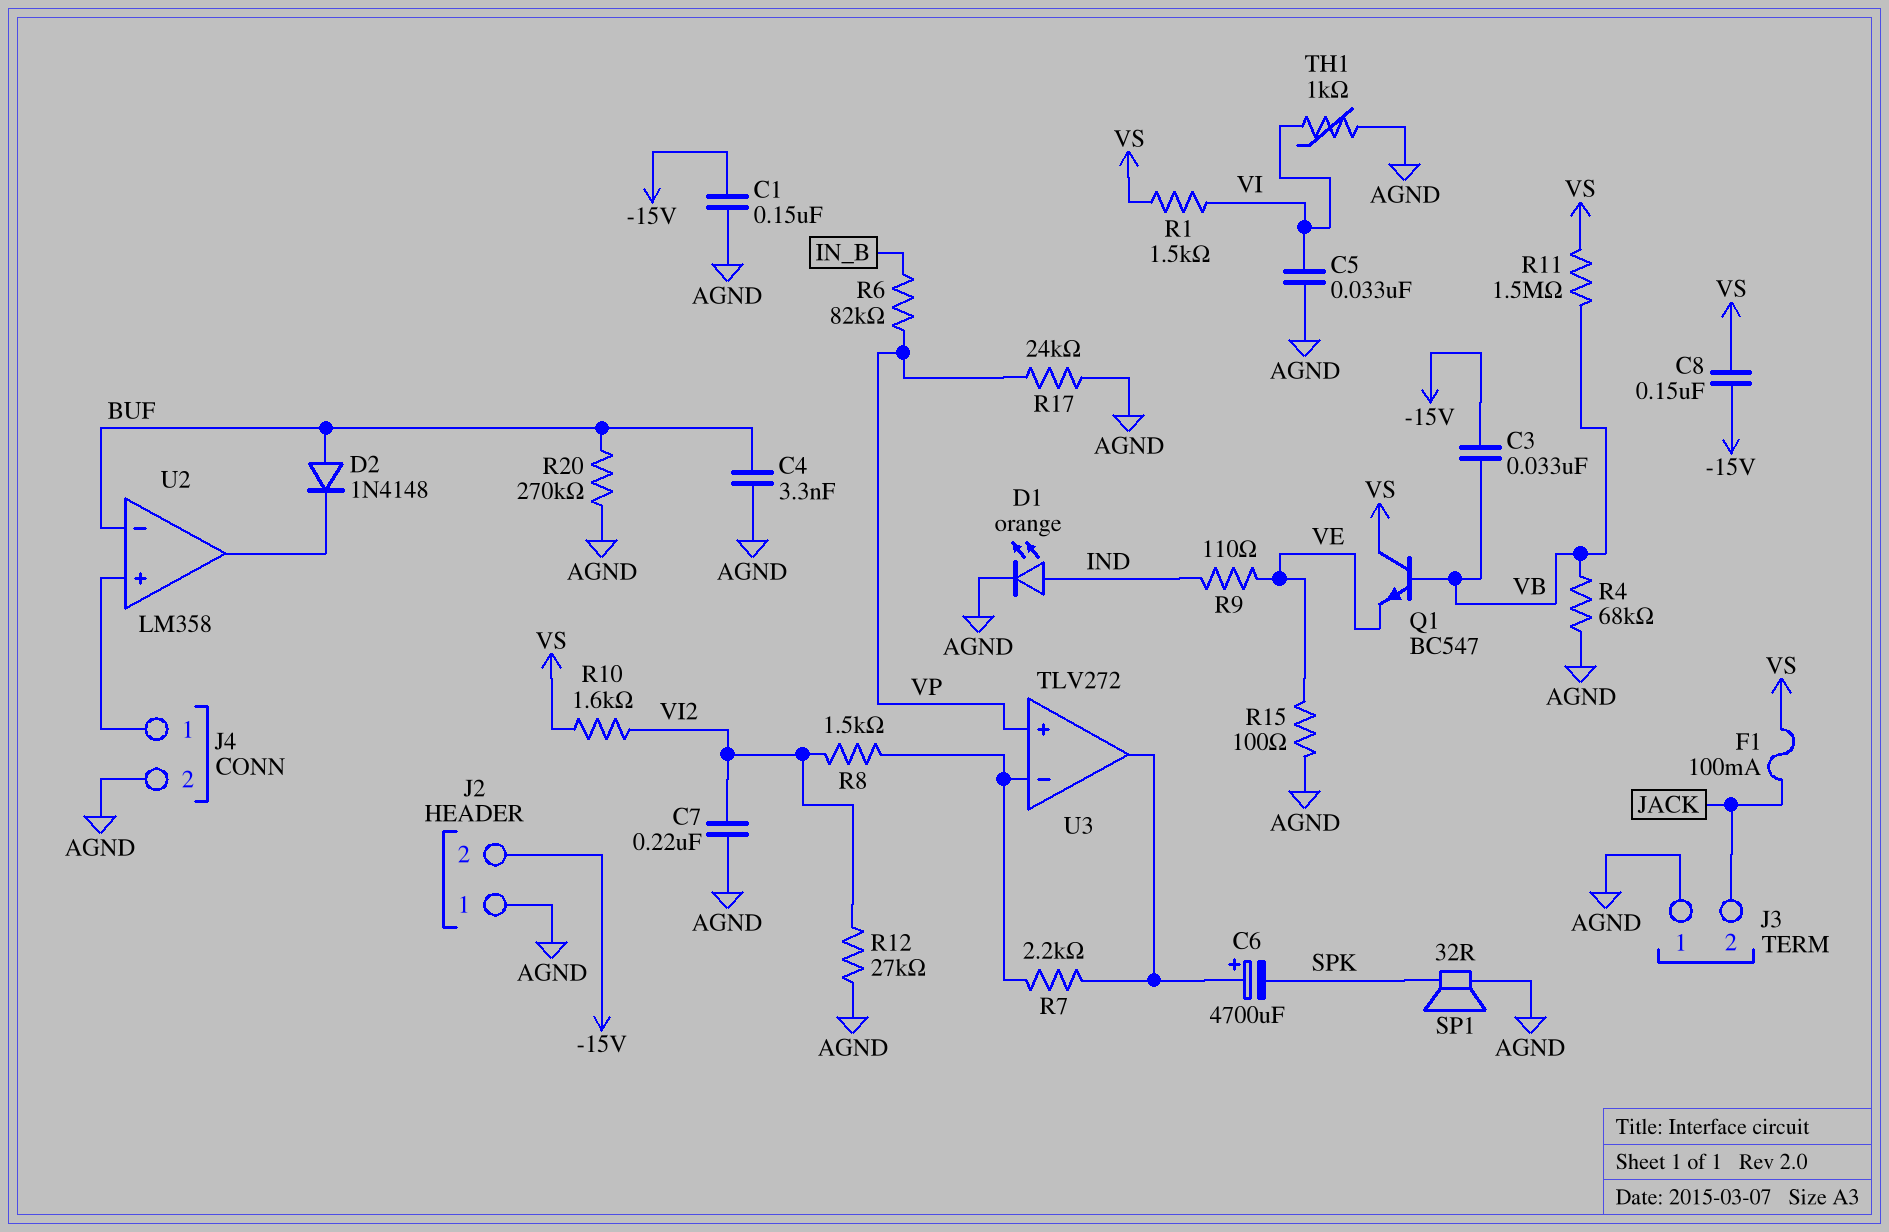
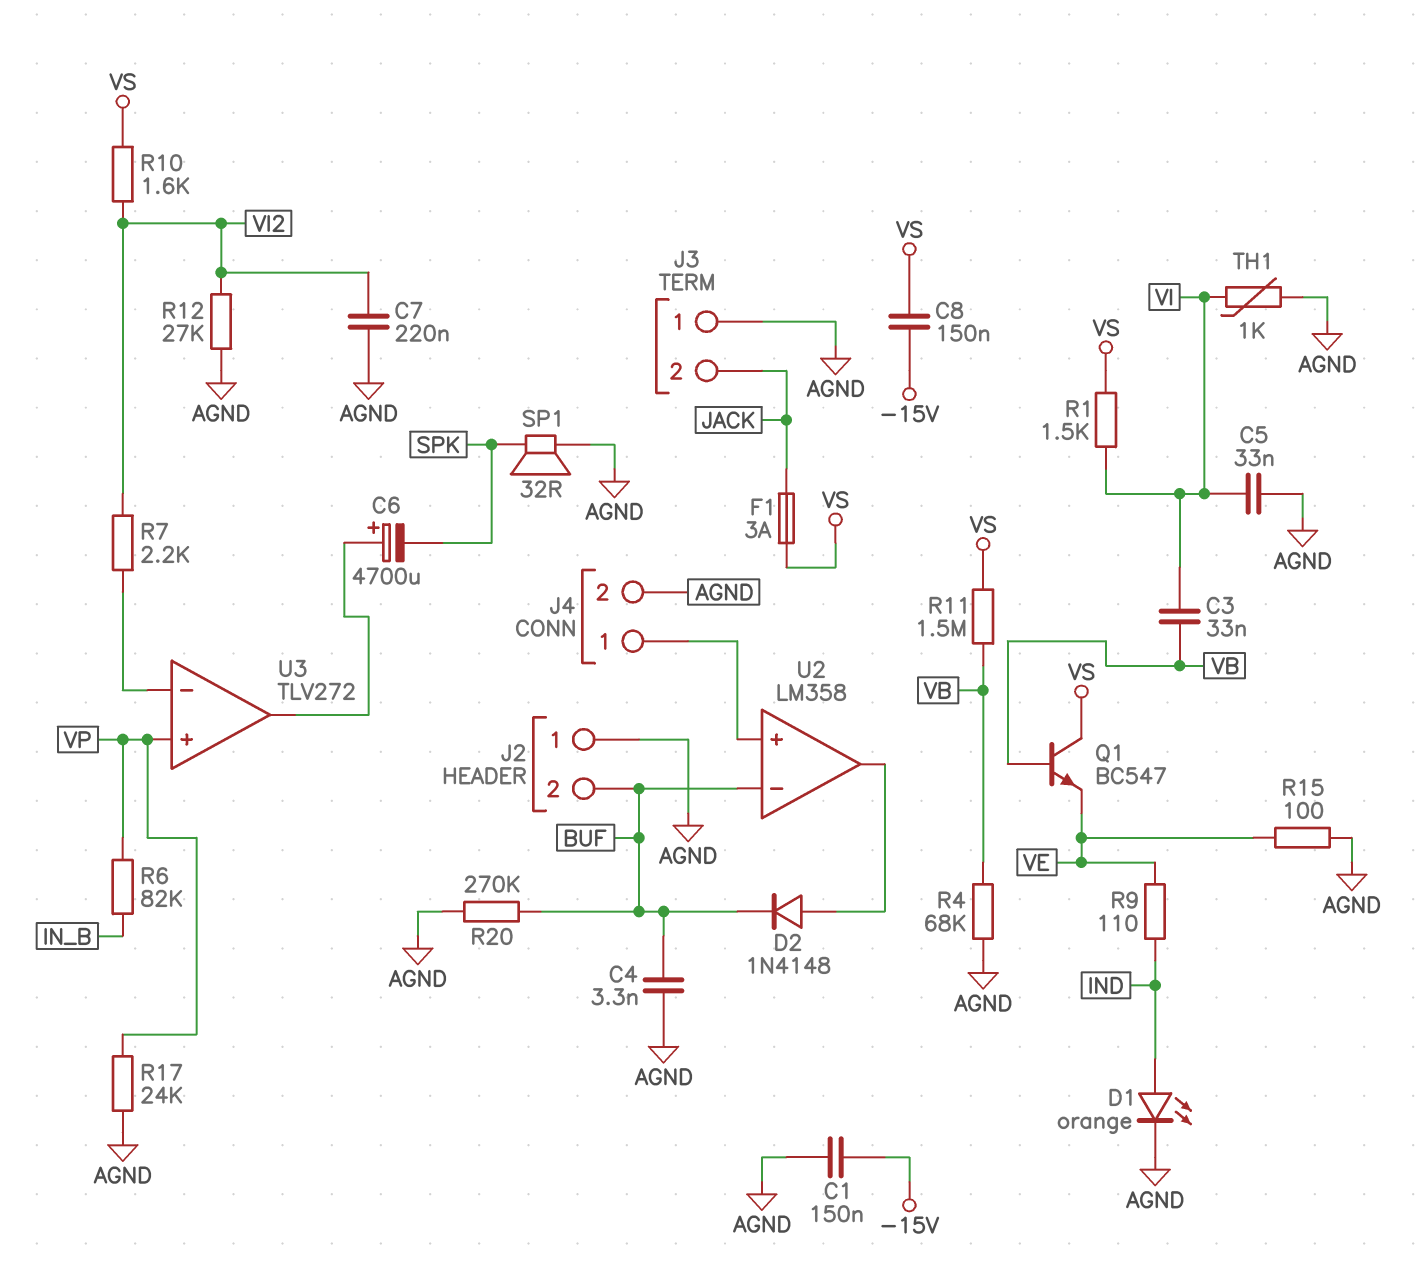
C3: 33nF (-15V, VB) -> 33nF (VB, VI)
D2: diode 1N4148 (A BUF, K U2/out) -> diode 1N4148 (A U2/out, K BUF)
F1: 100mA (JACK, VS) -> 3A (JACK, VS)
J2 pin 2: -15V -> BUF
R7: 2.2k (U3/in-, U3/out) -> 2.2k (U3/in-, VI2)
R8: 1.5k (U3/in-, VI2) -> none

